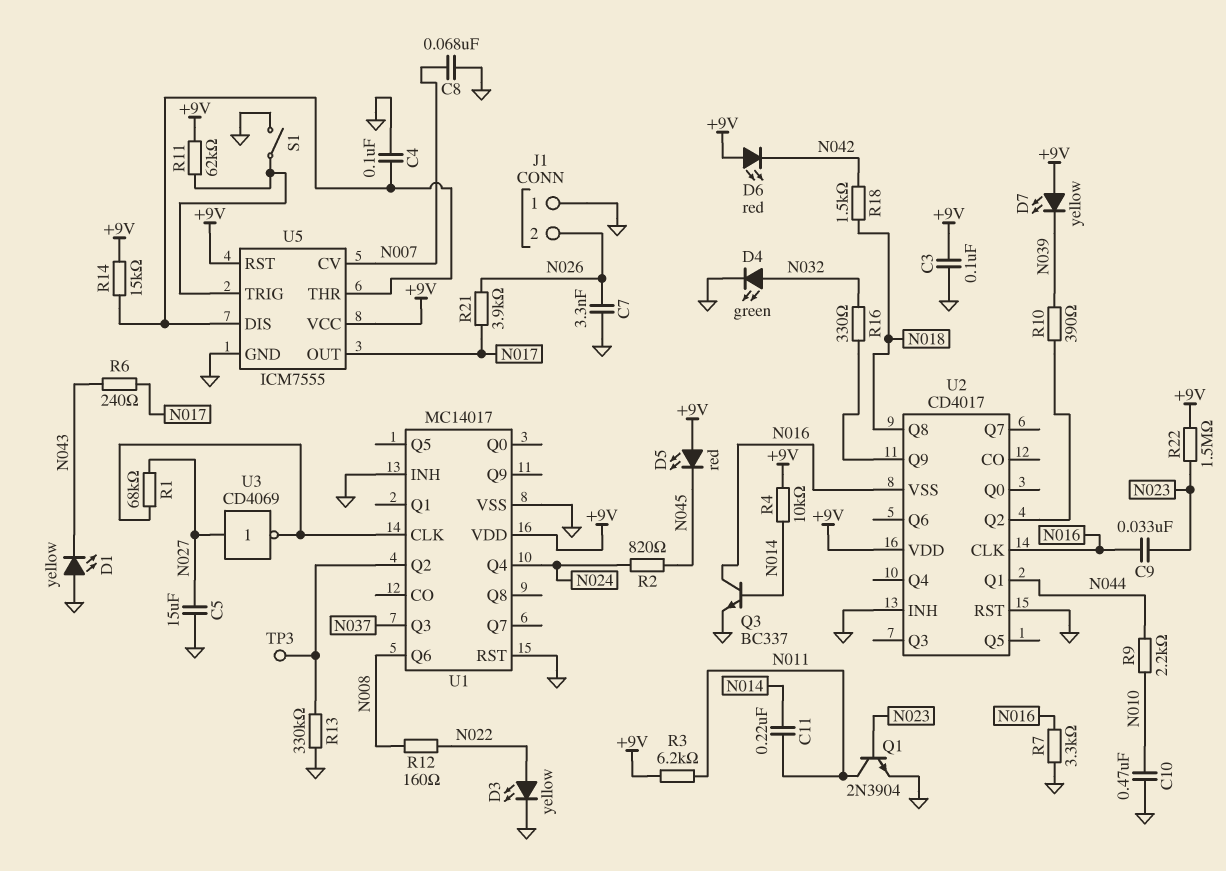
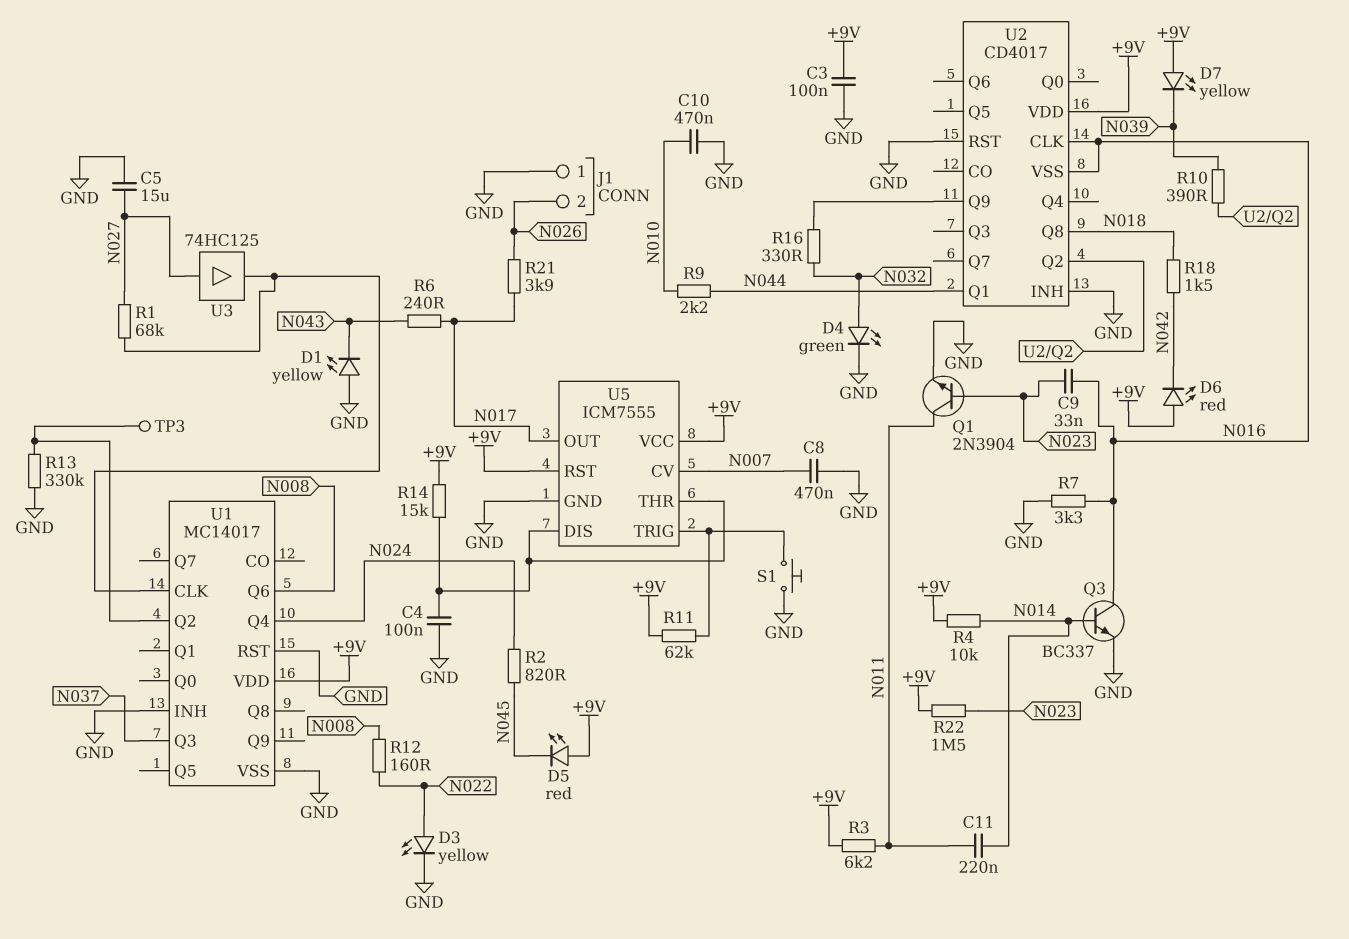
C7: 3.3nF (GND, N026) -> none
C8: 68nF (GND, N007) -> 470nF (GND, N007)
S1: switch (GND, U5/TRIG) -> button (GND, U5/TRIG)
U3: NOT CD4069 (in N027, out U1/CLK) -> buffer 74HC125 (in N027, out U1/CLK)

